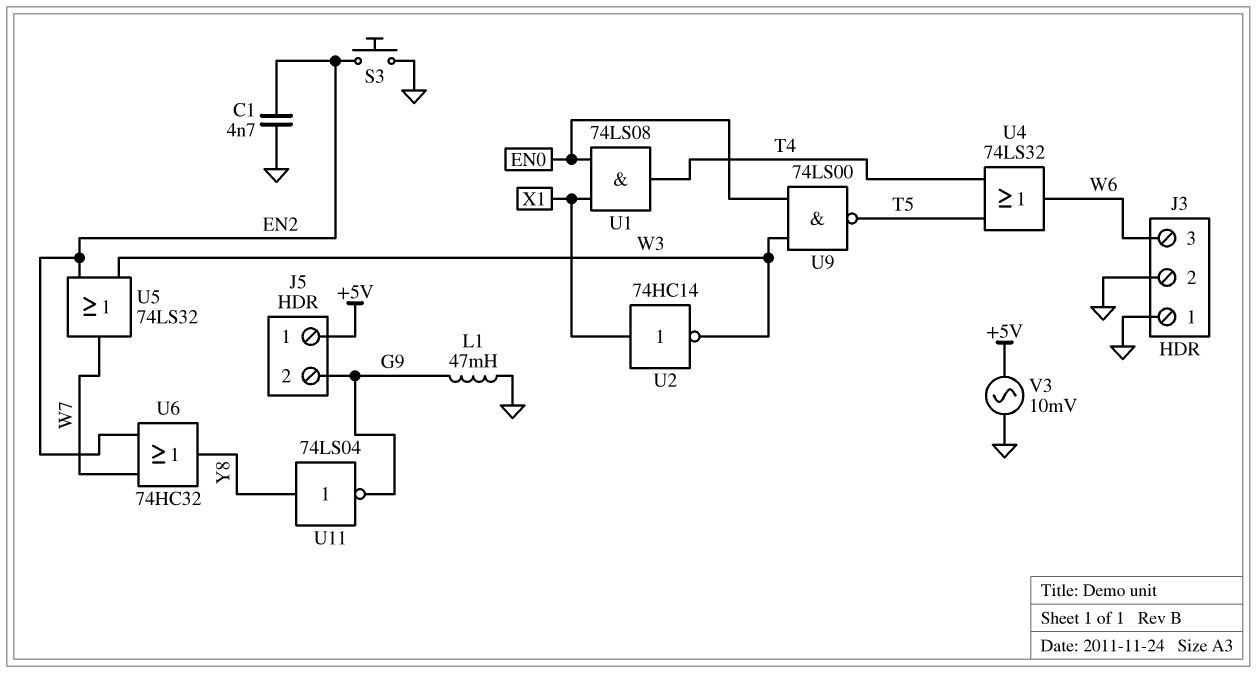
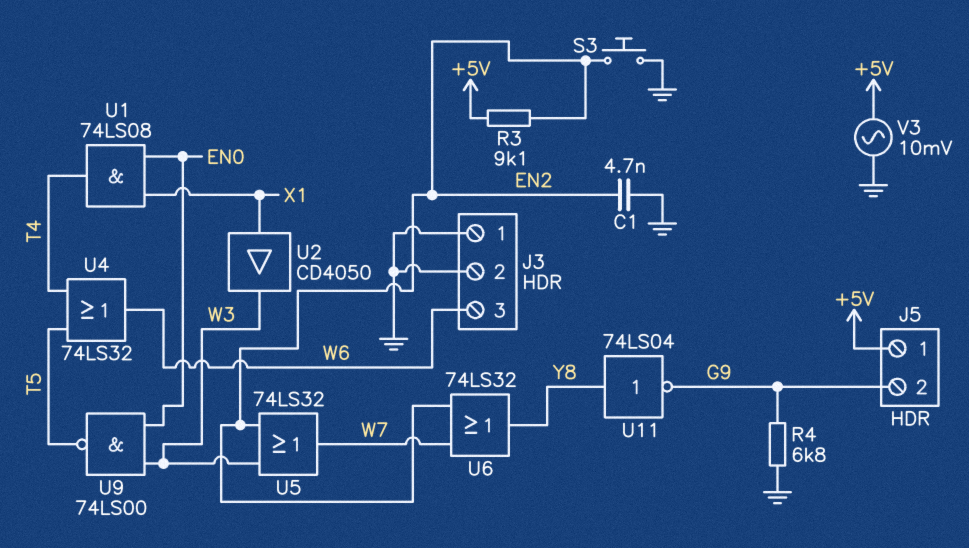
L1: 47mH (G9, GND) -> none
R3: none -> 9.1k (+5V, EN2)
R4: none -> 6.8k (G9, GND)
U2: NOT 74HC14 (in X1, out W3) -> buffer CD4050 (in X1, out W3)
U6: OR 74HC32 (in EN2, in W7, out Y8) -> OR 74LS32 (in EN2, in W7, out Y8)

